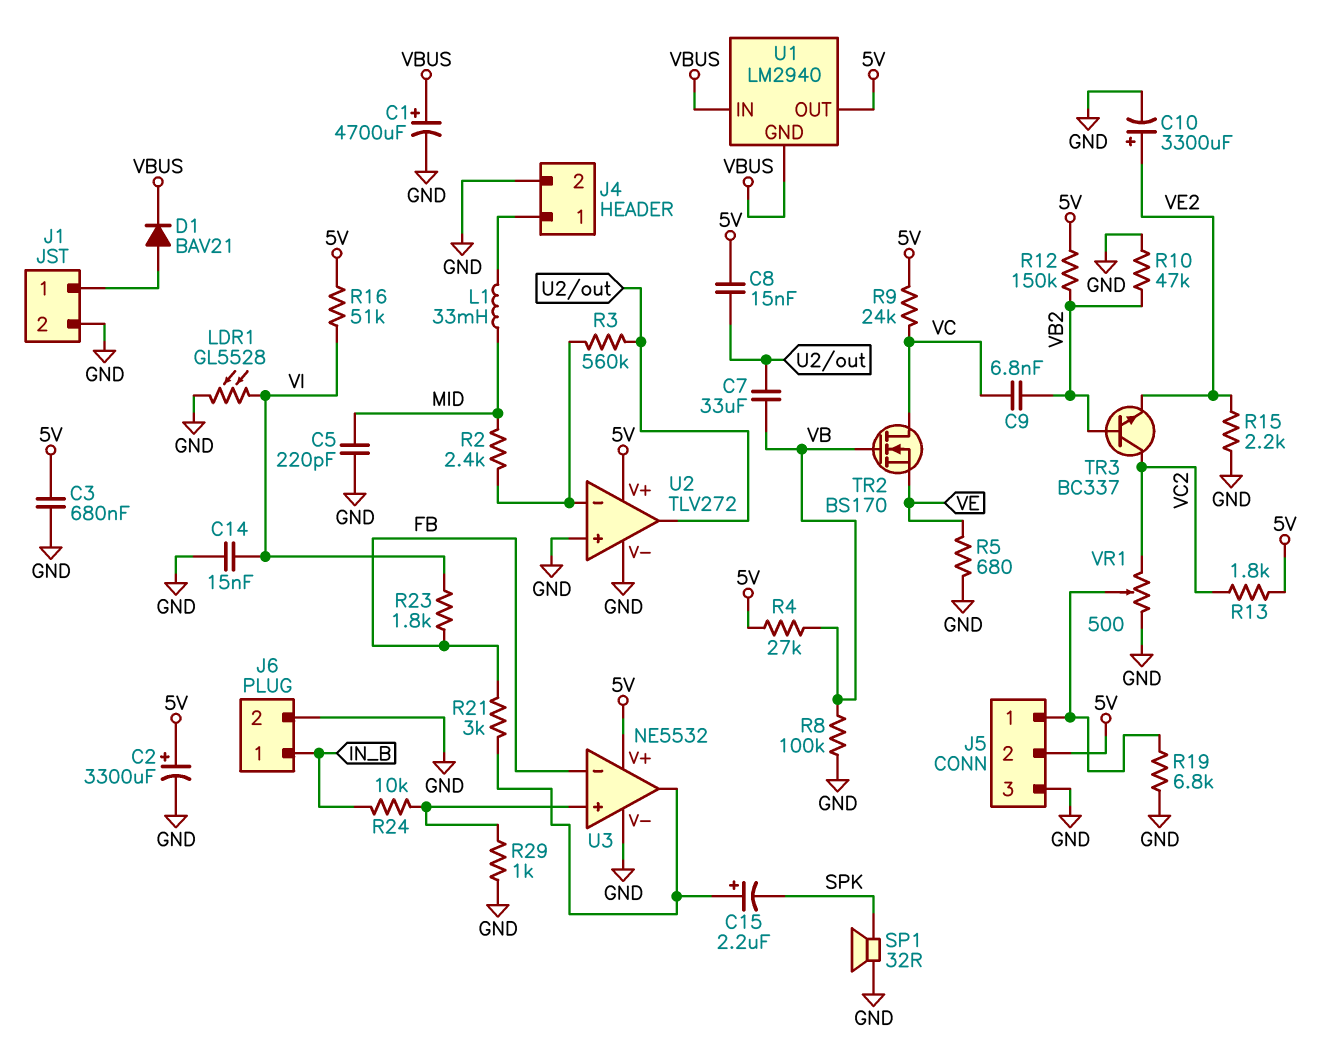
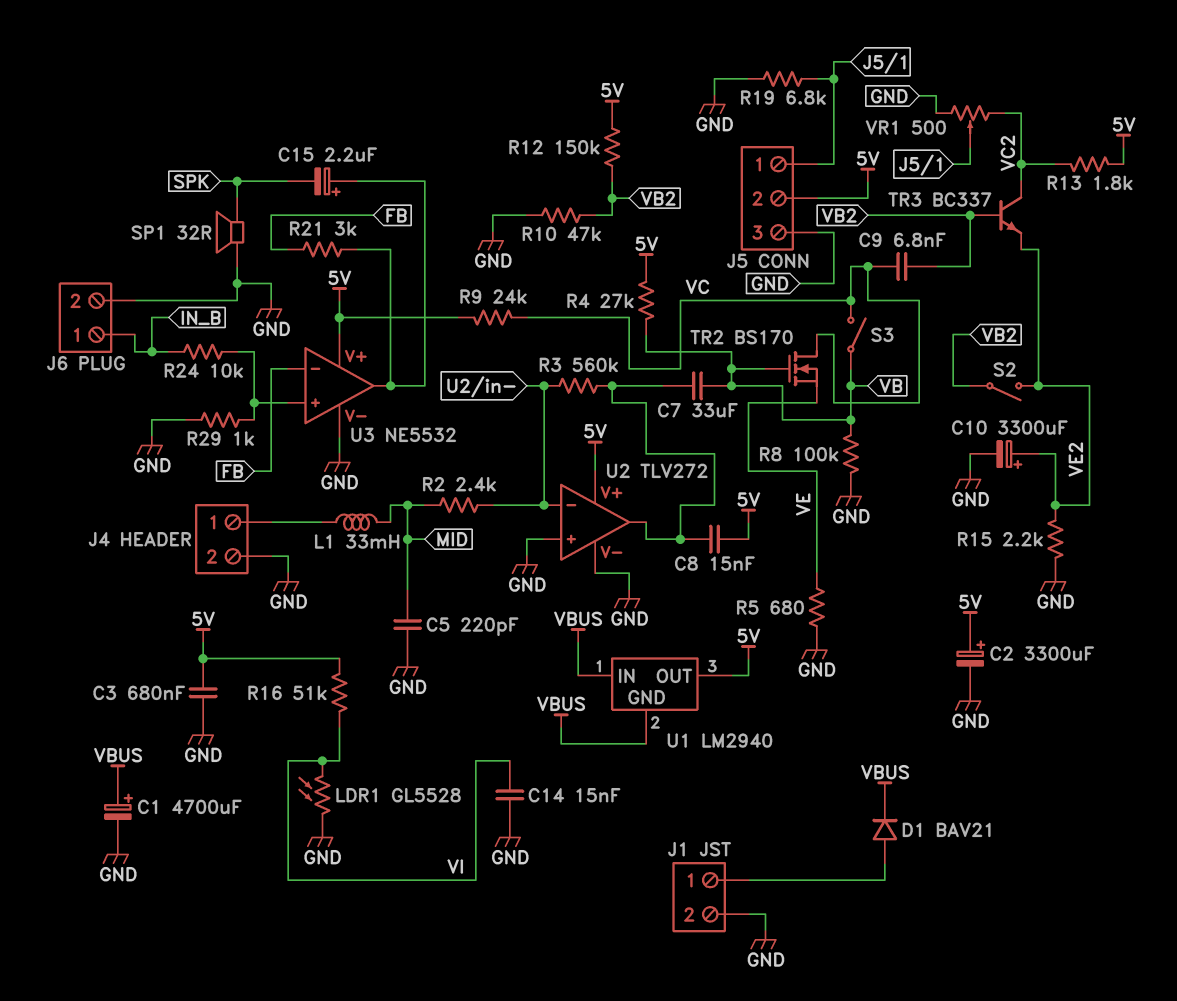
R23: 1.8k (FB, VI) -> none
S2: none -> switch (VB2, VE2)
S3: none -> switch (VB, VC)

